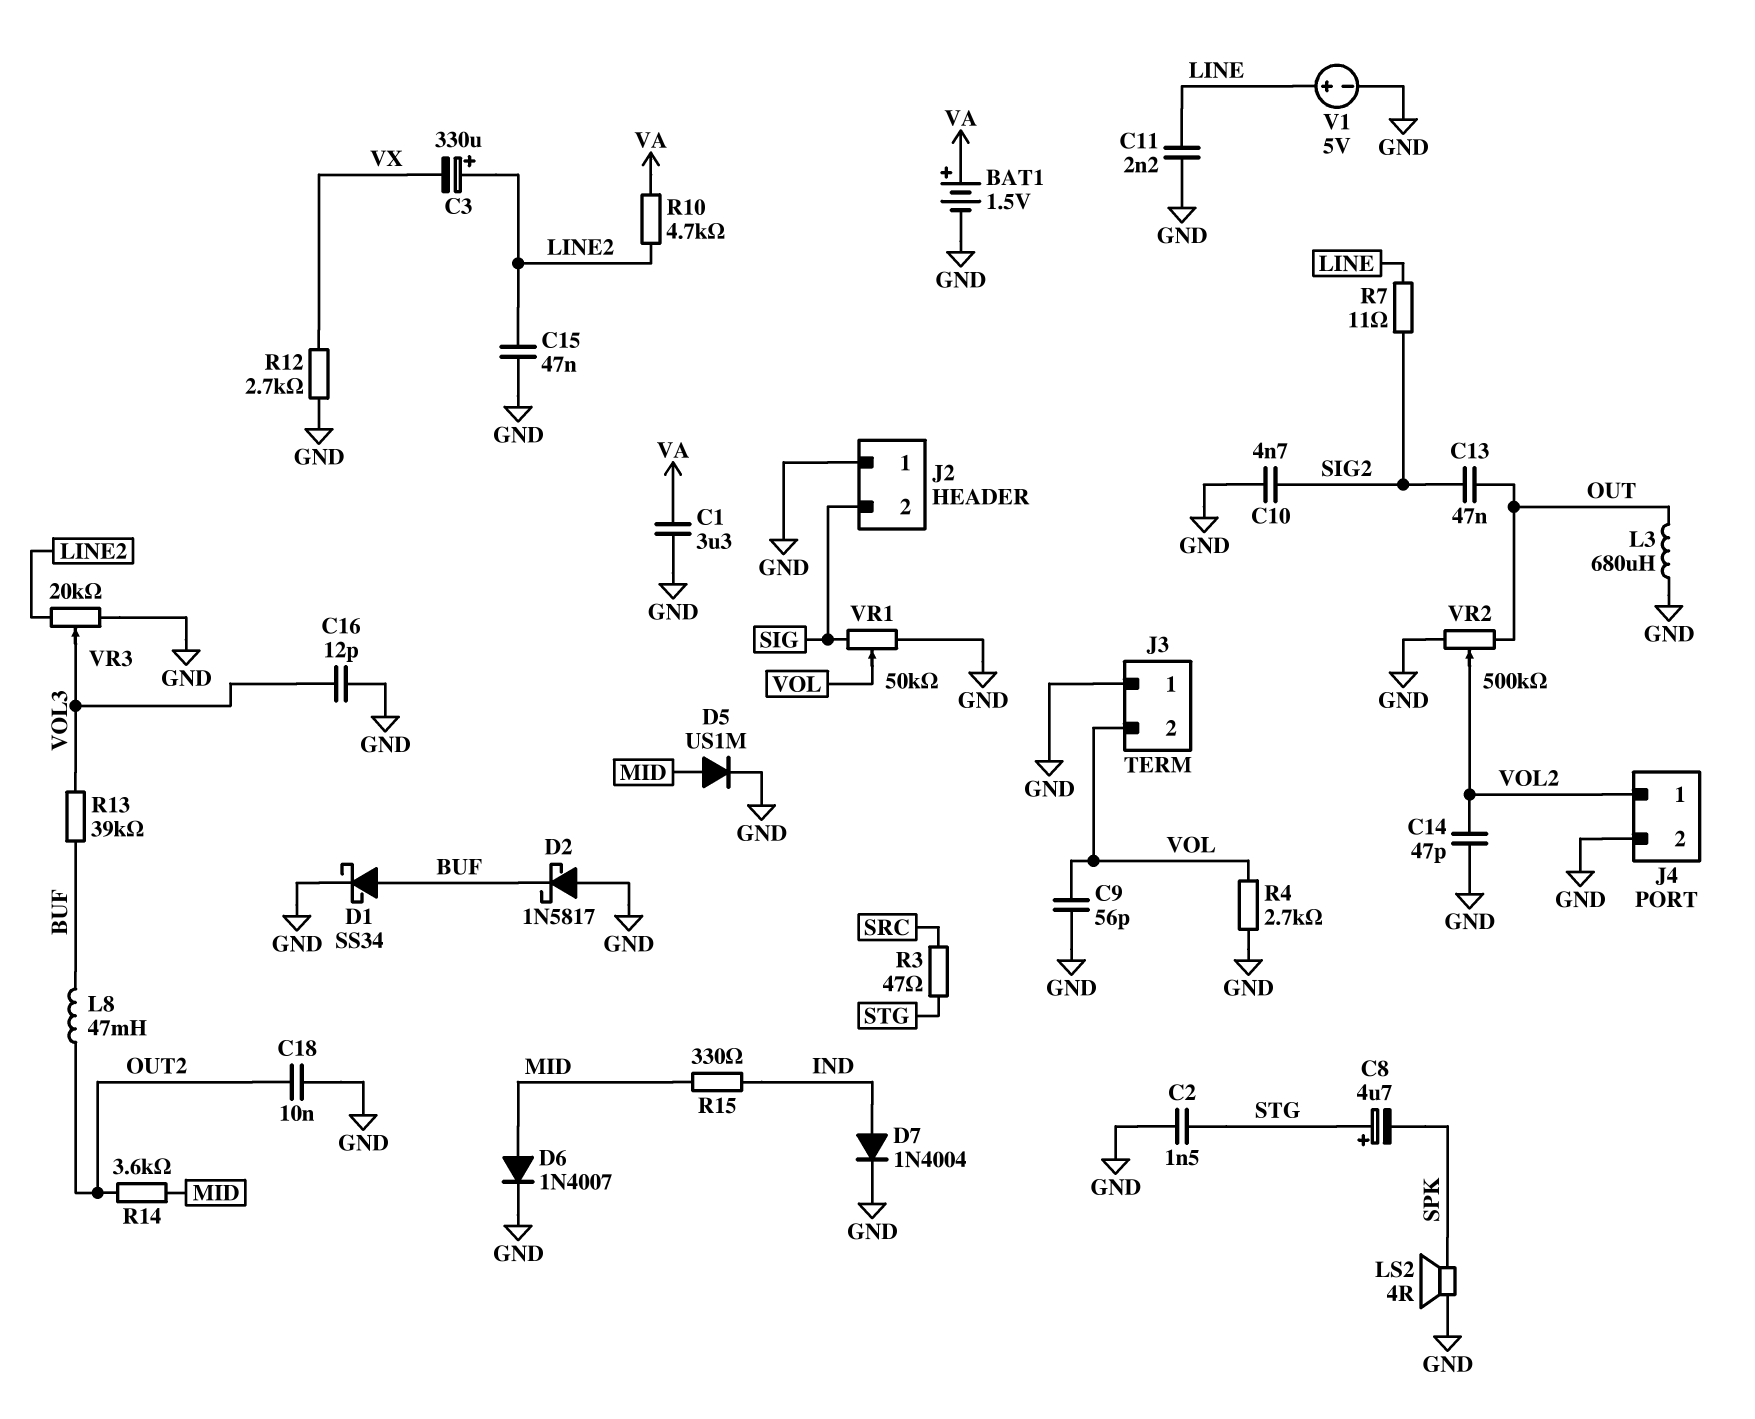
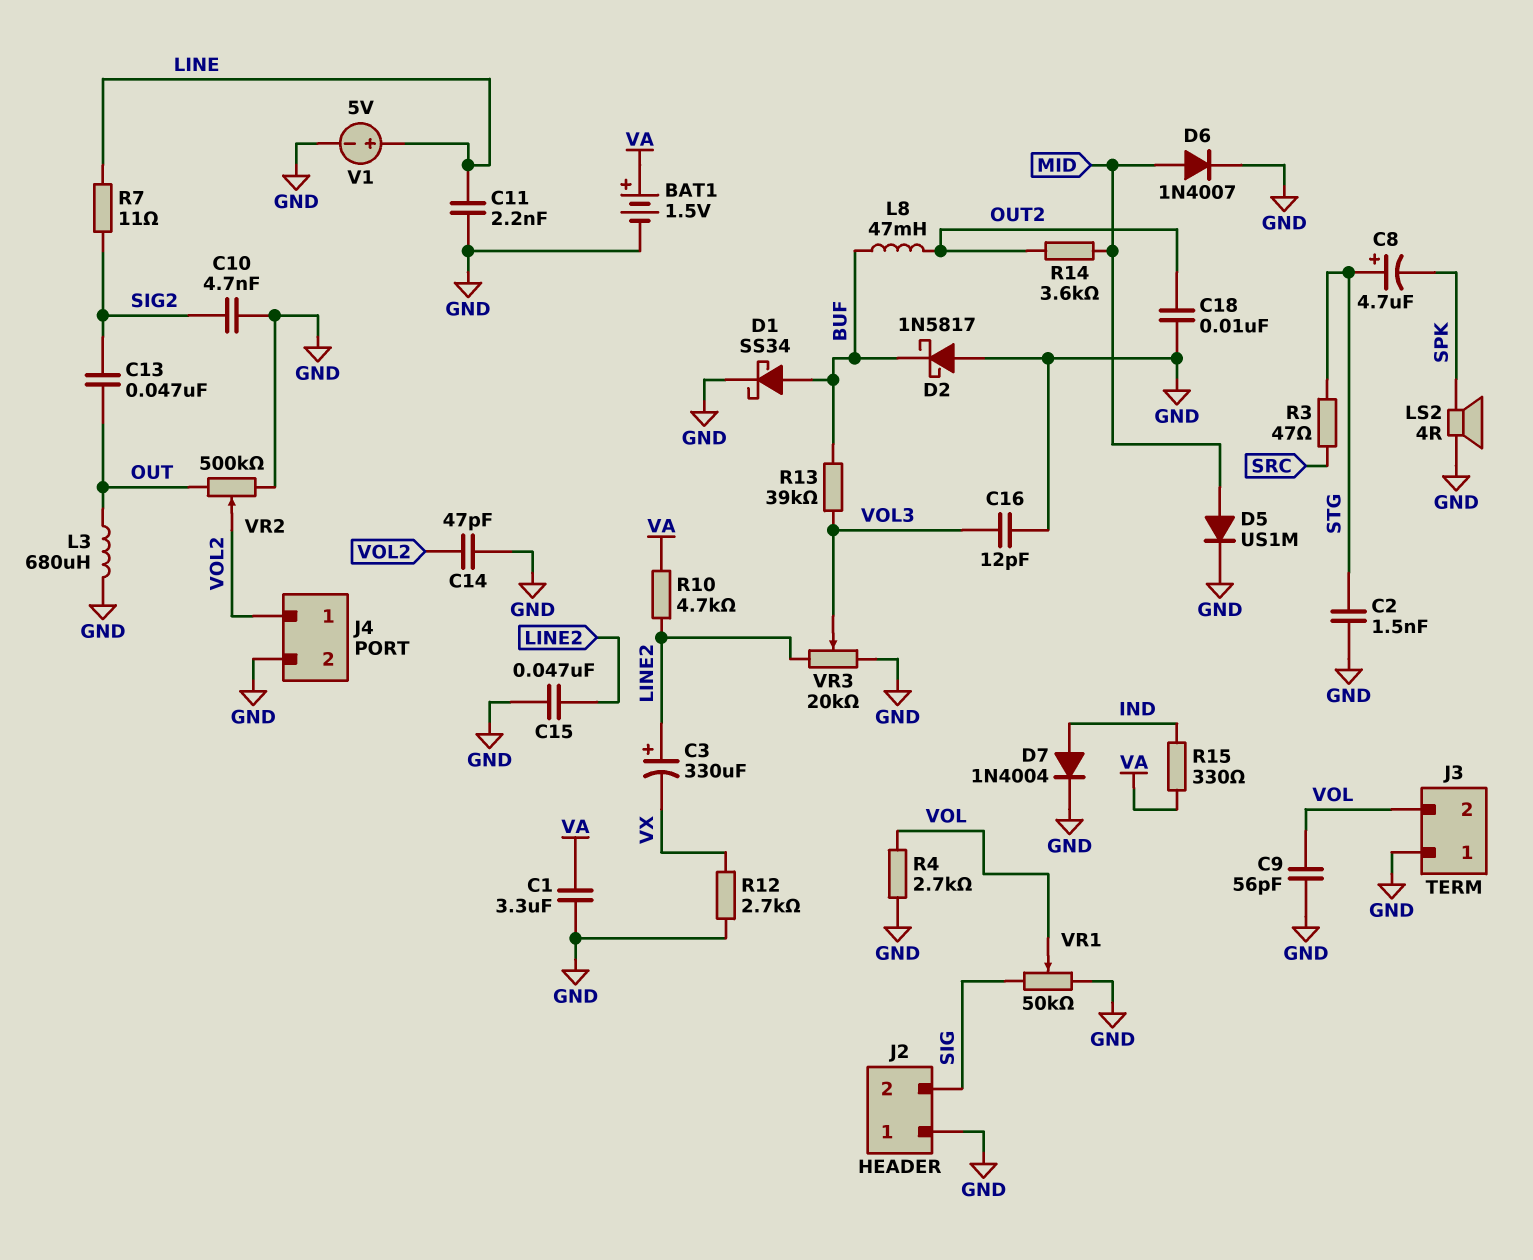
R15: 330 (IND, MID) -> 330 (IND, VA)

